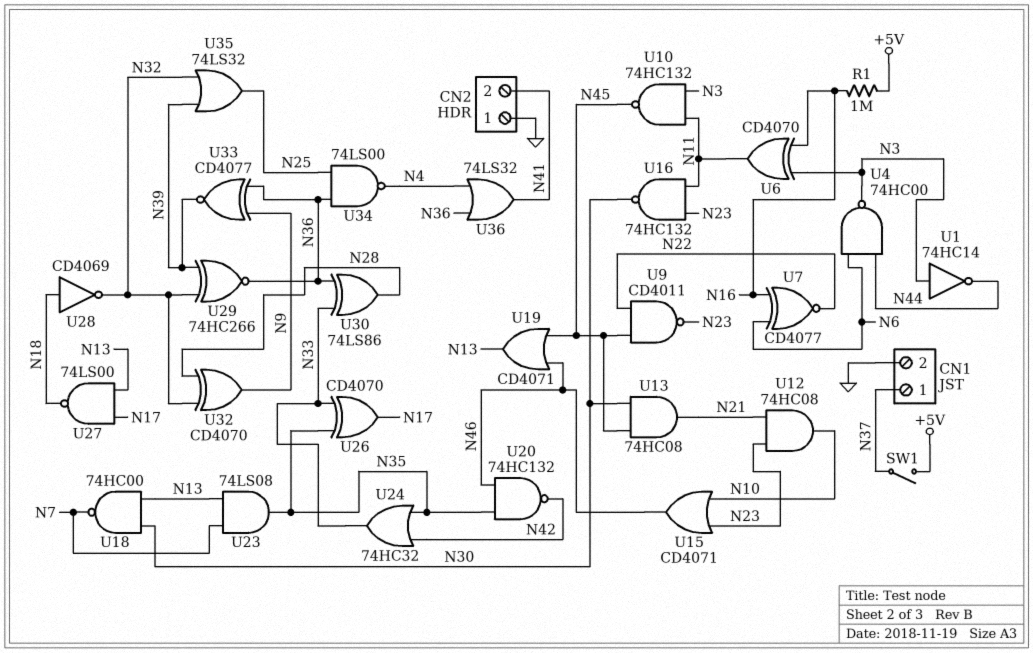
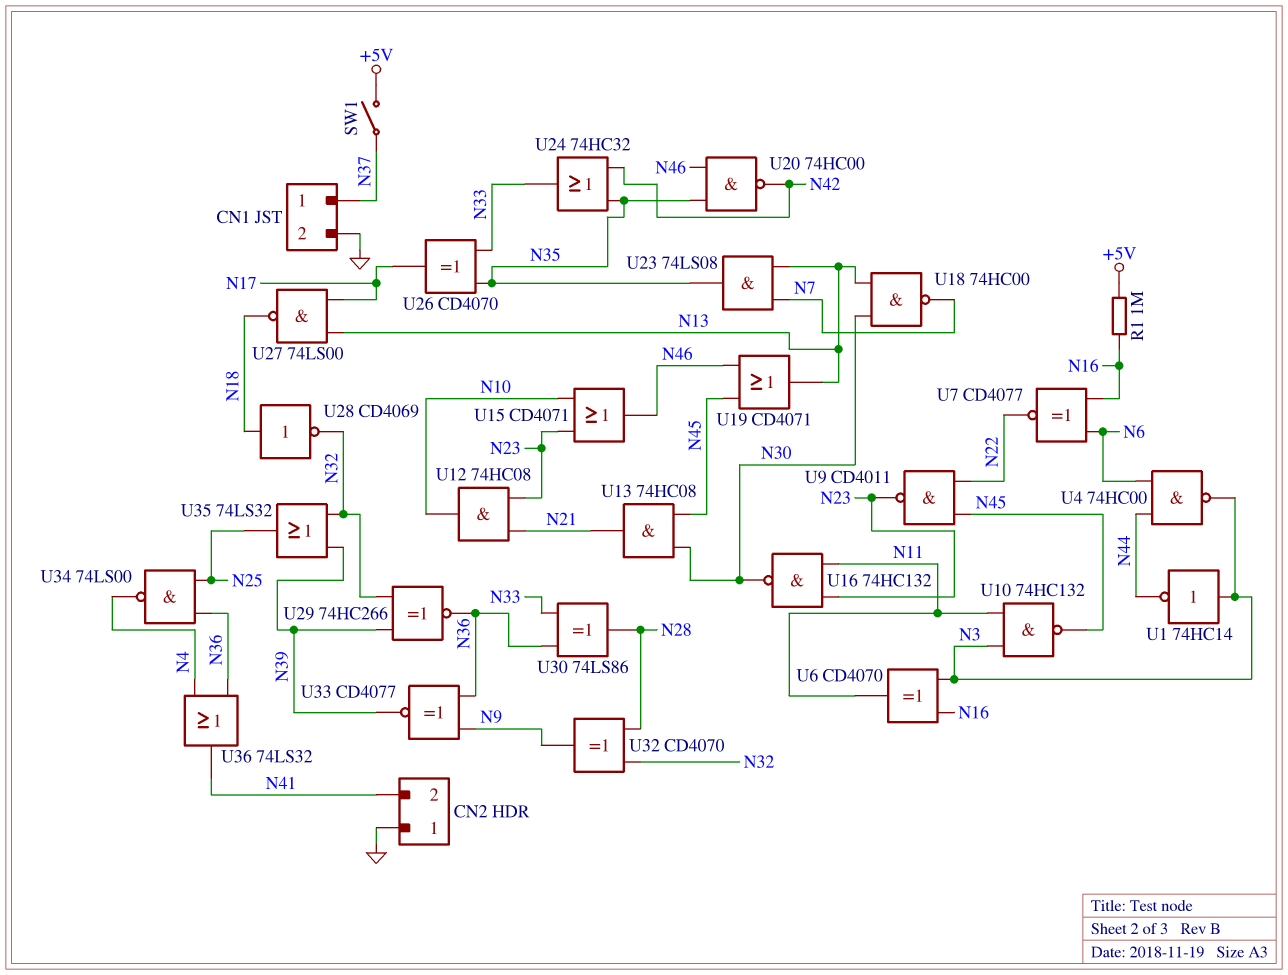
U20: NAND 74HC132 (in N35, in N46, out N42) -> NAND 74HC00 (in N35, in N46, out N42)

